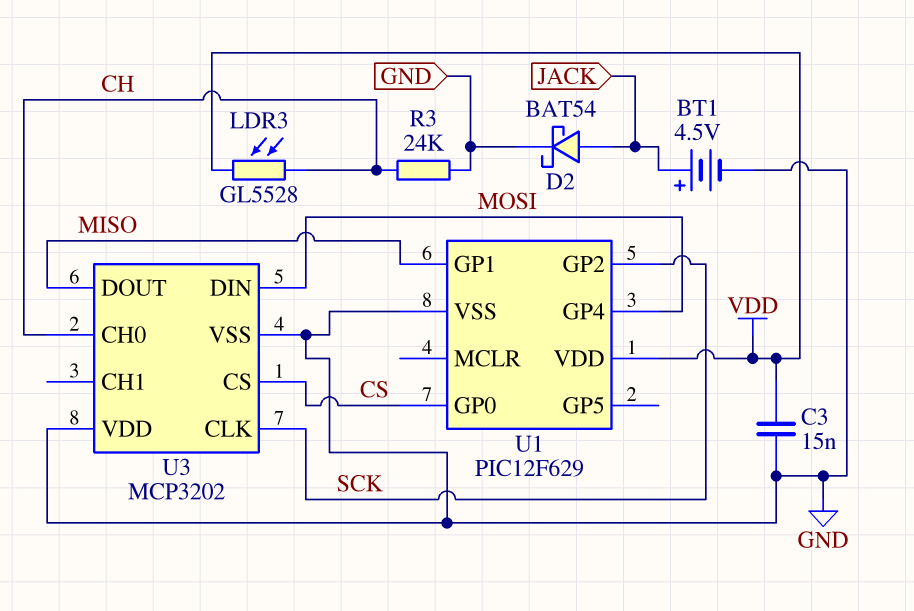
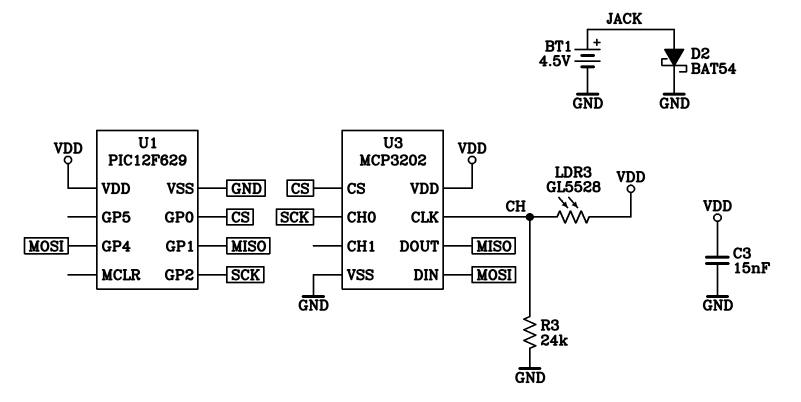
U3 pin CH0: CH -> SCK
U3 pin CLK: SCK -> CH
U3 pin VDD: GND -> VDD

